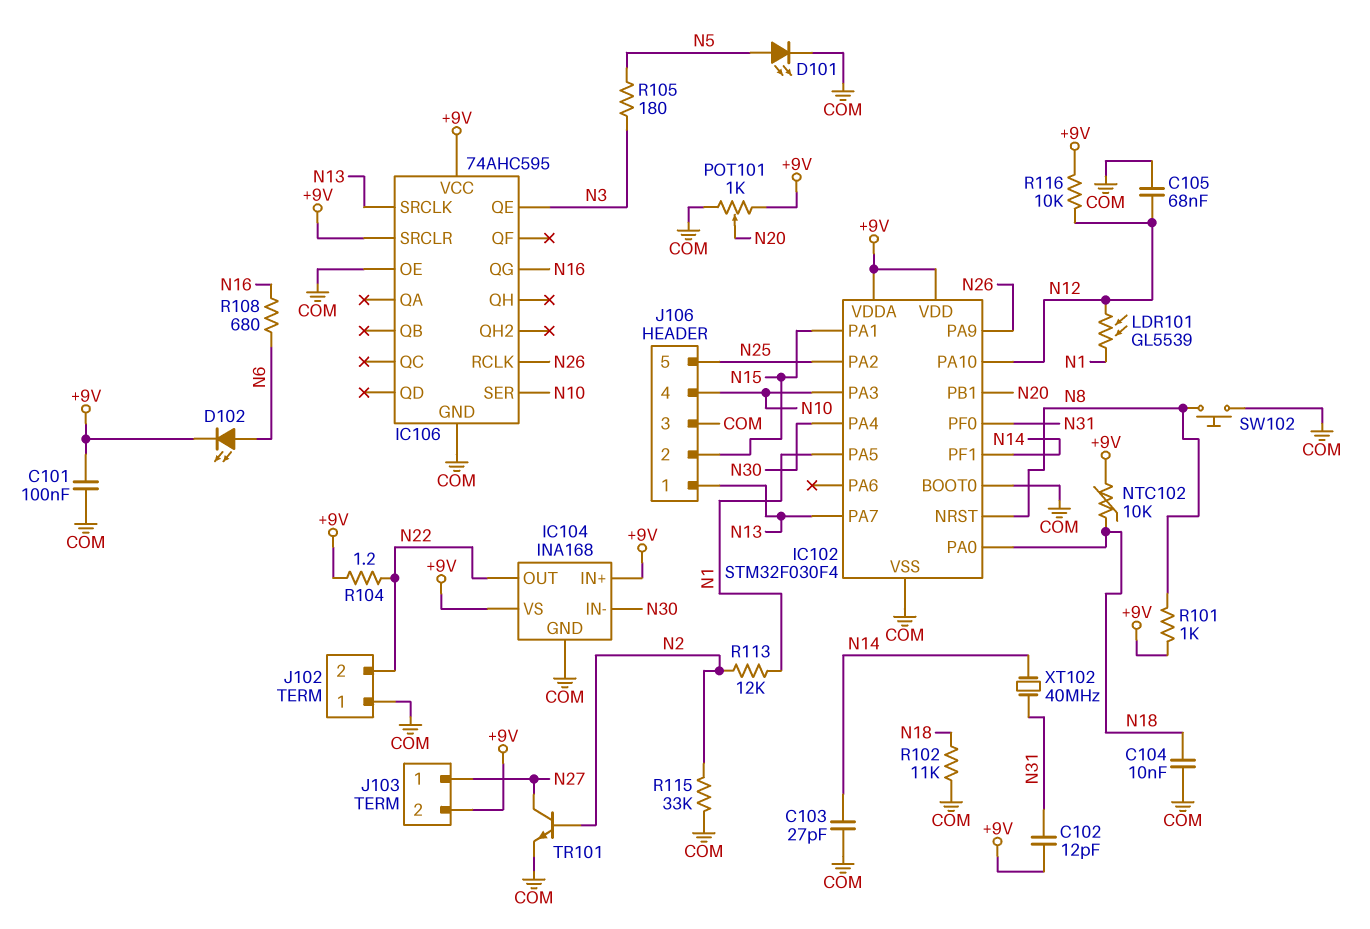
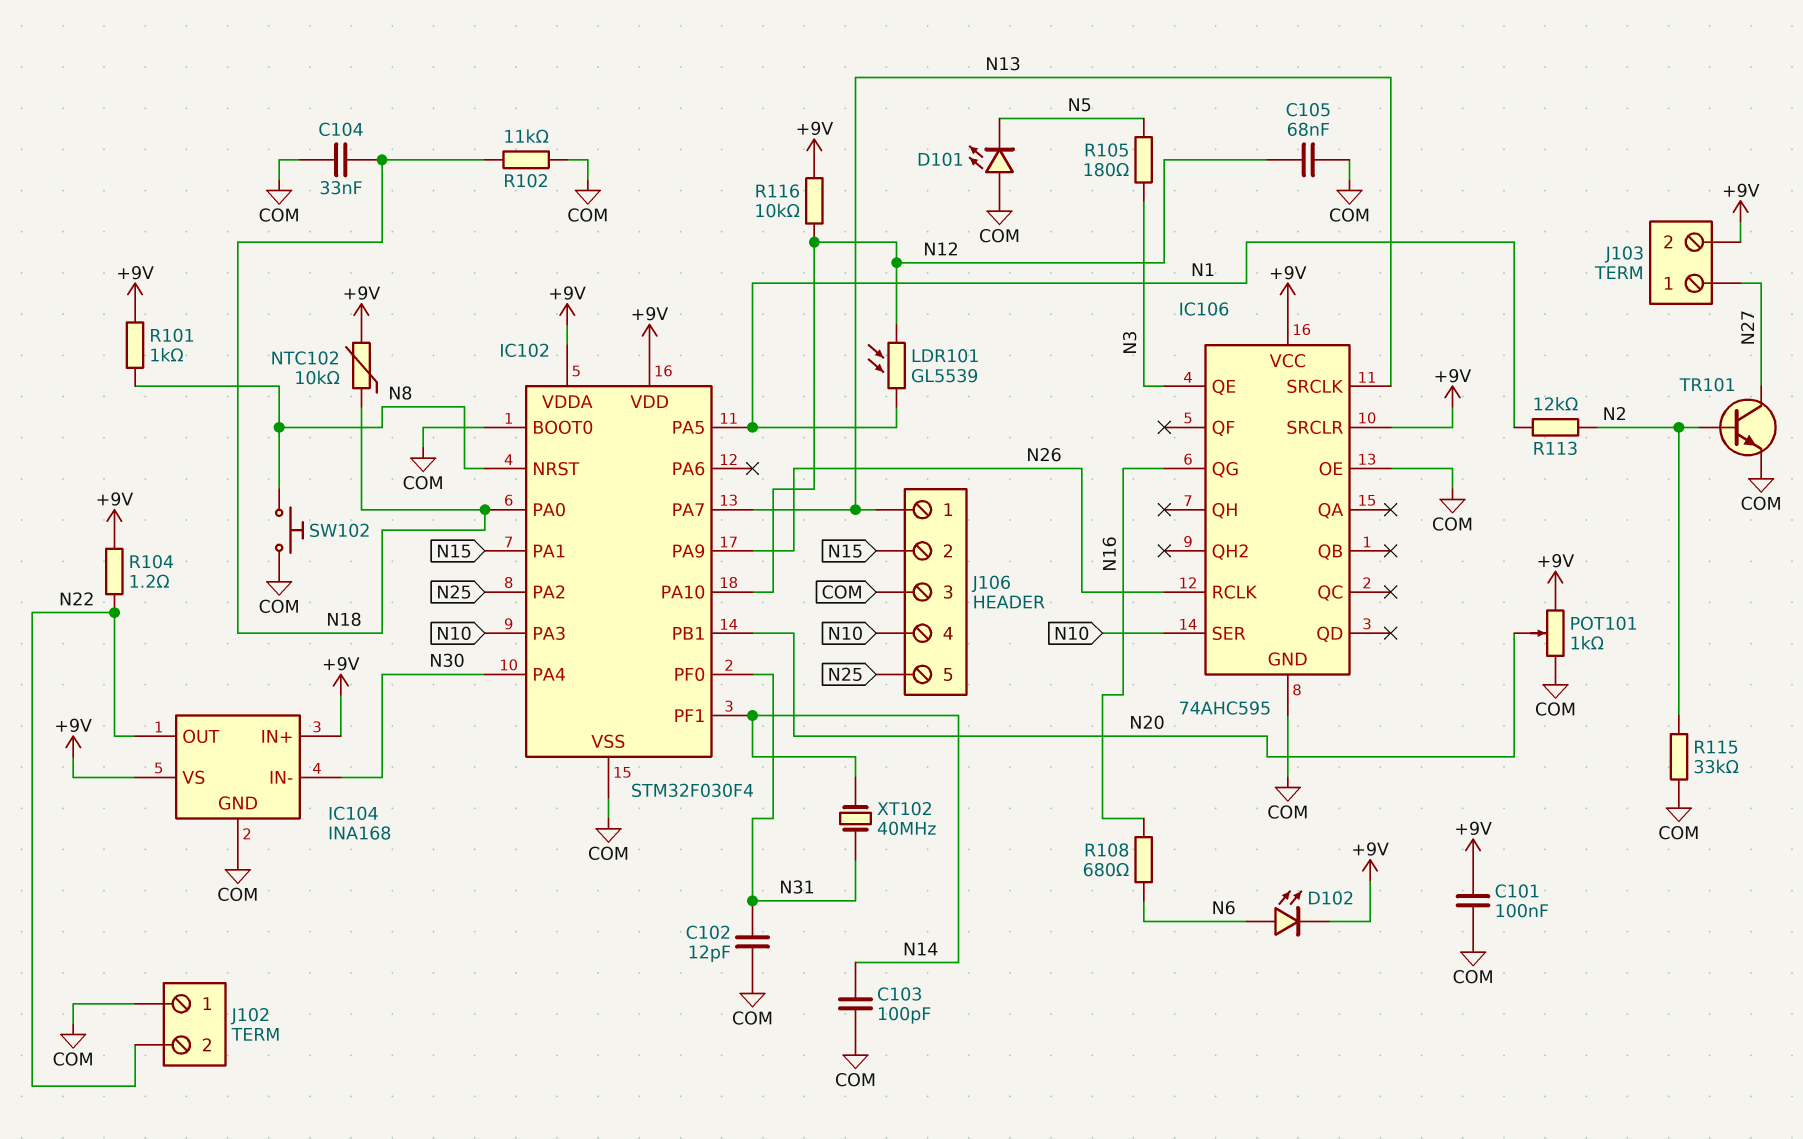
C102: 12pF (+9V, N31) -> 12pF (COM, N31)
C103: 27pF (COM, N14) -> 100pF (COM, N14)
C104: 10nF (COM, N18) -> 33nF (COM, N18)
D101: LED (A N5, K COM) -> LED (A COM, K N5)

